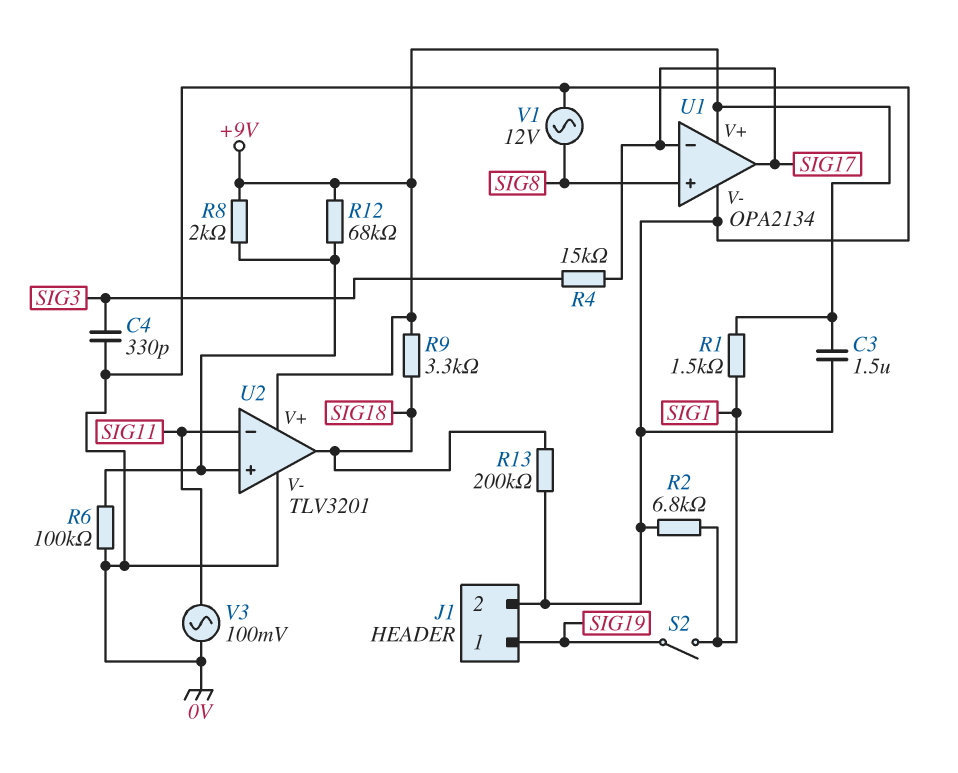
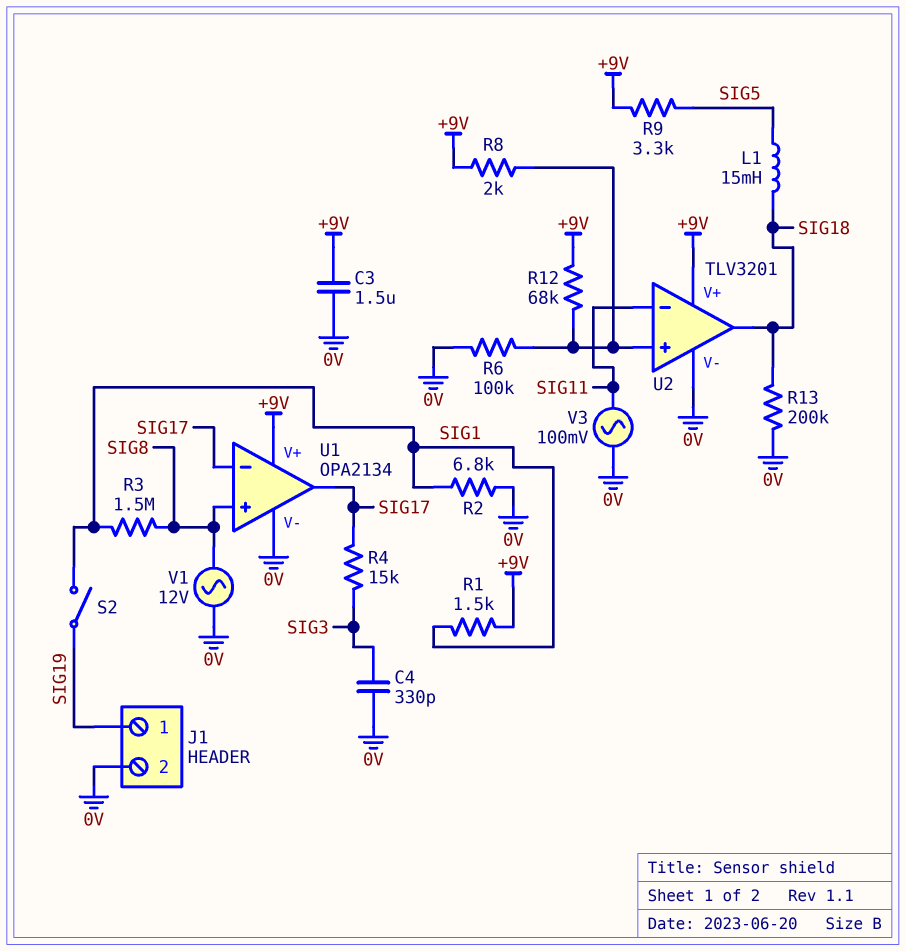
L1: none -> 15mH (SIG5, SIG18)
R3: none -> 1.5M (SIG1, SIG8)
R9: 3.3k (+9V, SIG18) -> 3.3k (+9V, SIG5)

